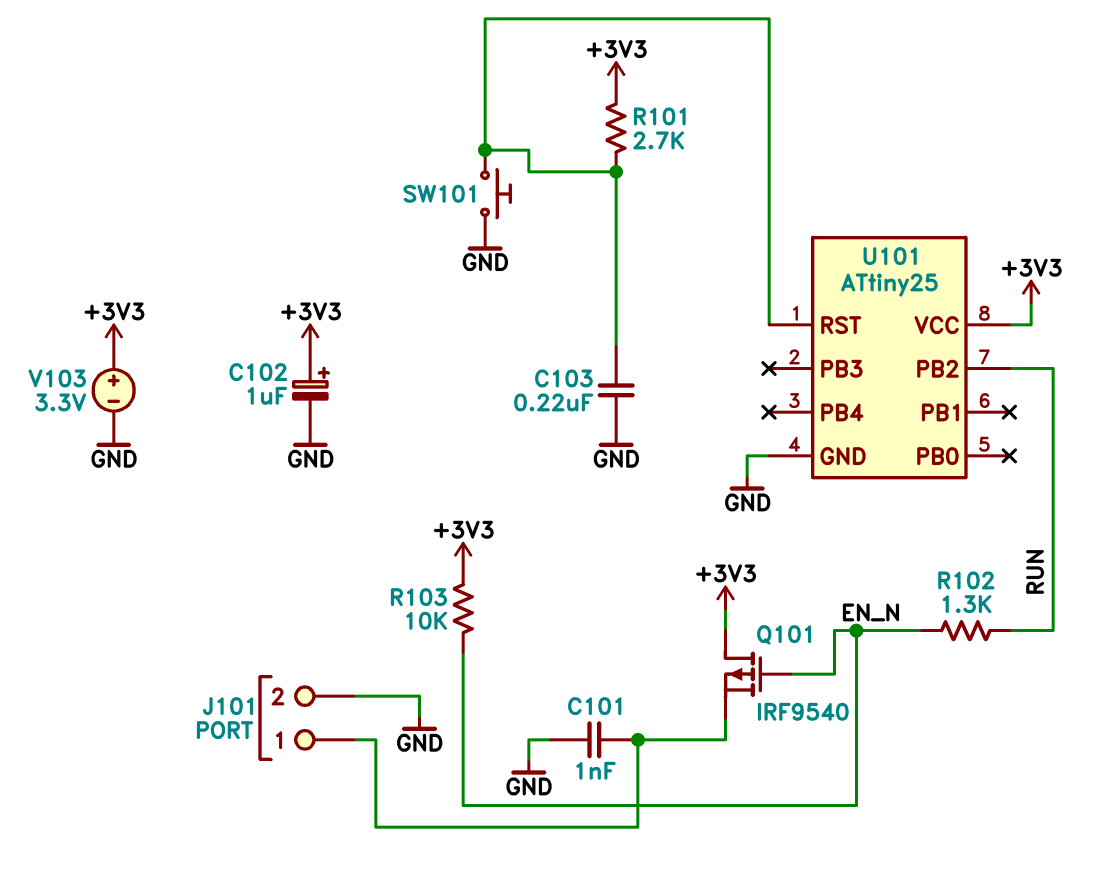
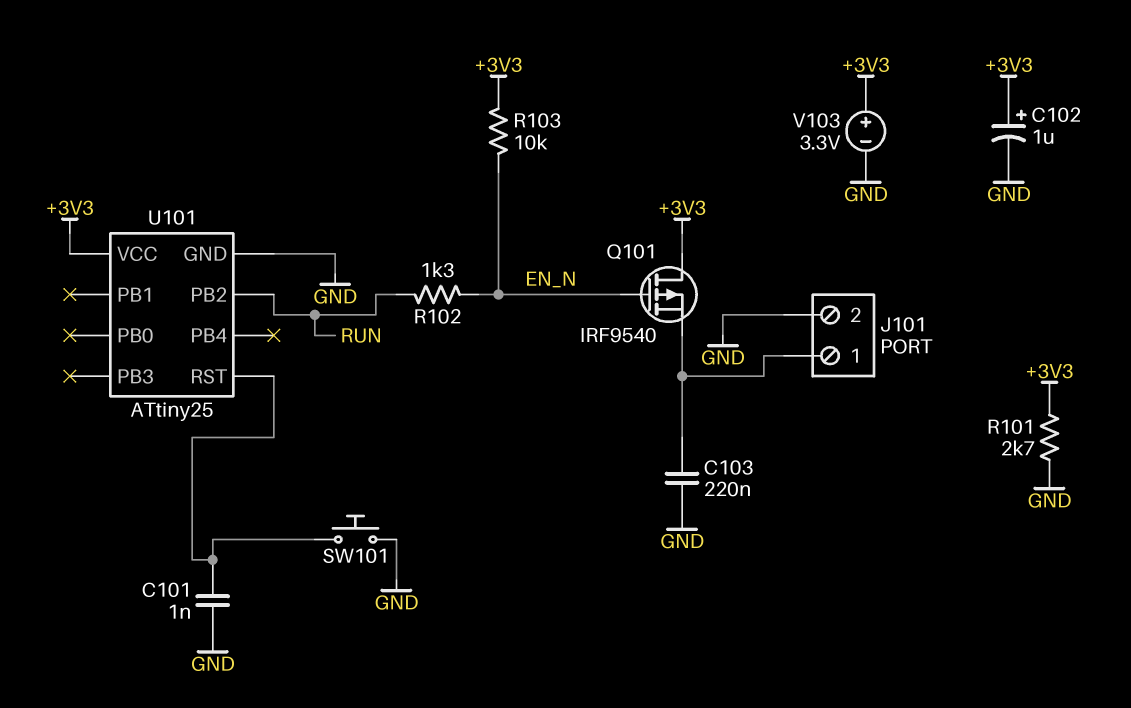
C101: 1nF (GND, J101/1) -> 1nF (GND, U101/RST)
C103: 220nF (GND, U101/RST) -> 220nF (GND, J101/1)
R101: 2.7k (+3V3, U101/RST) -> 2.7k (+3V3, GND)

